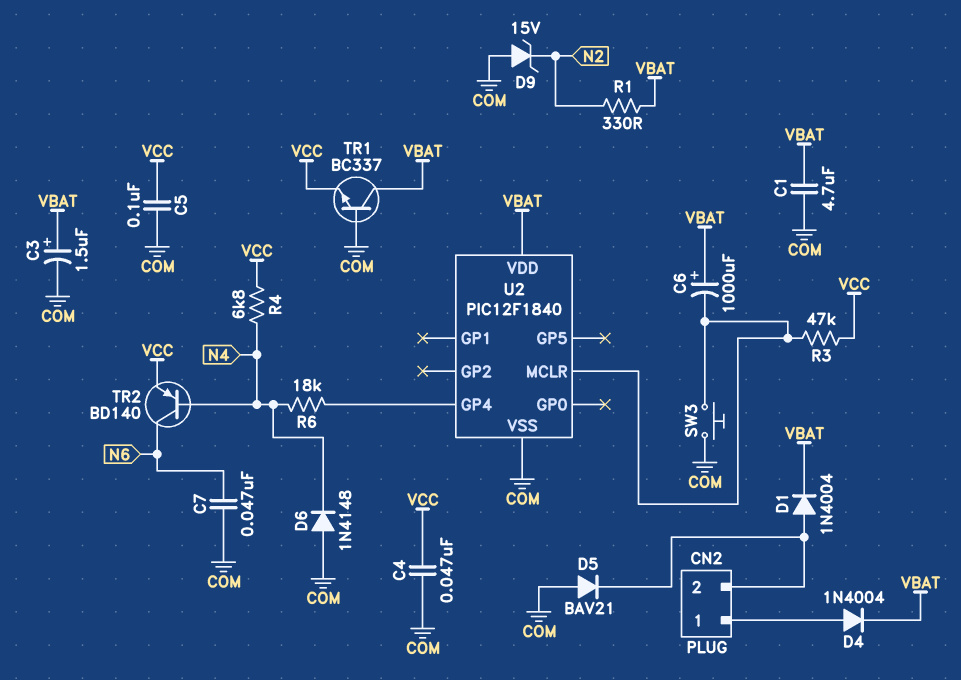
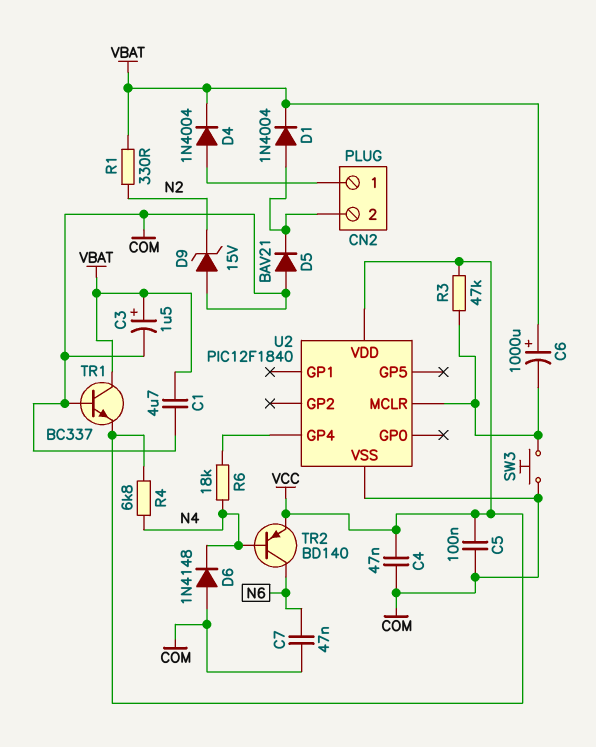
U2 pin VDD: VBAT -> VCC

